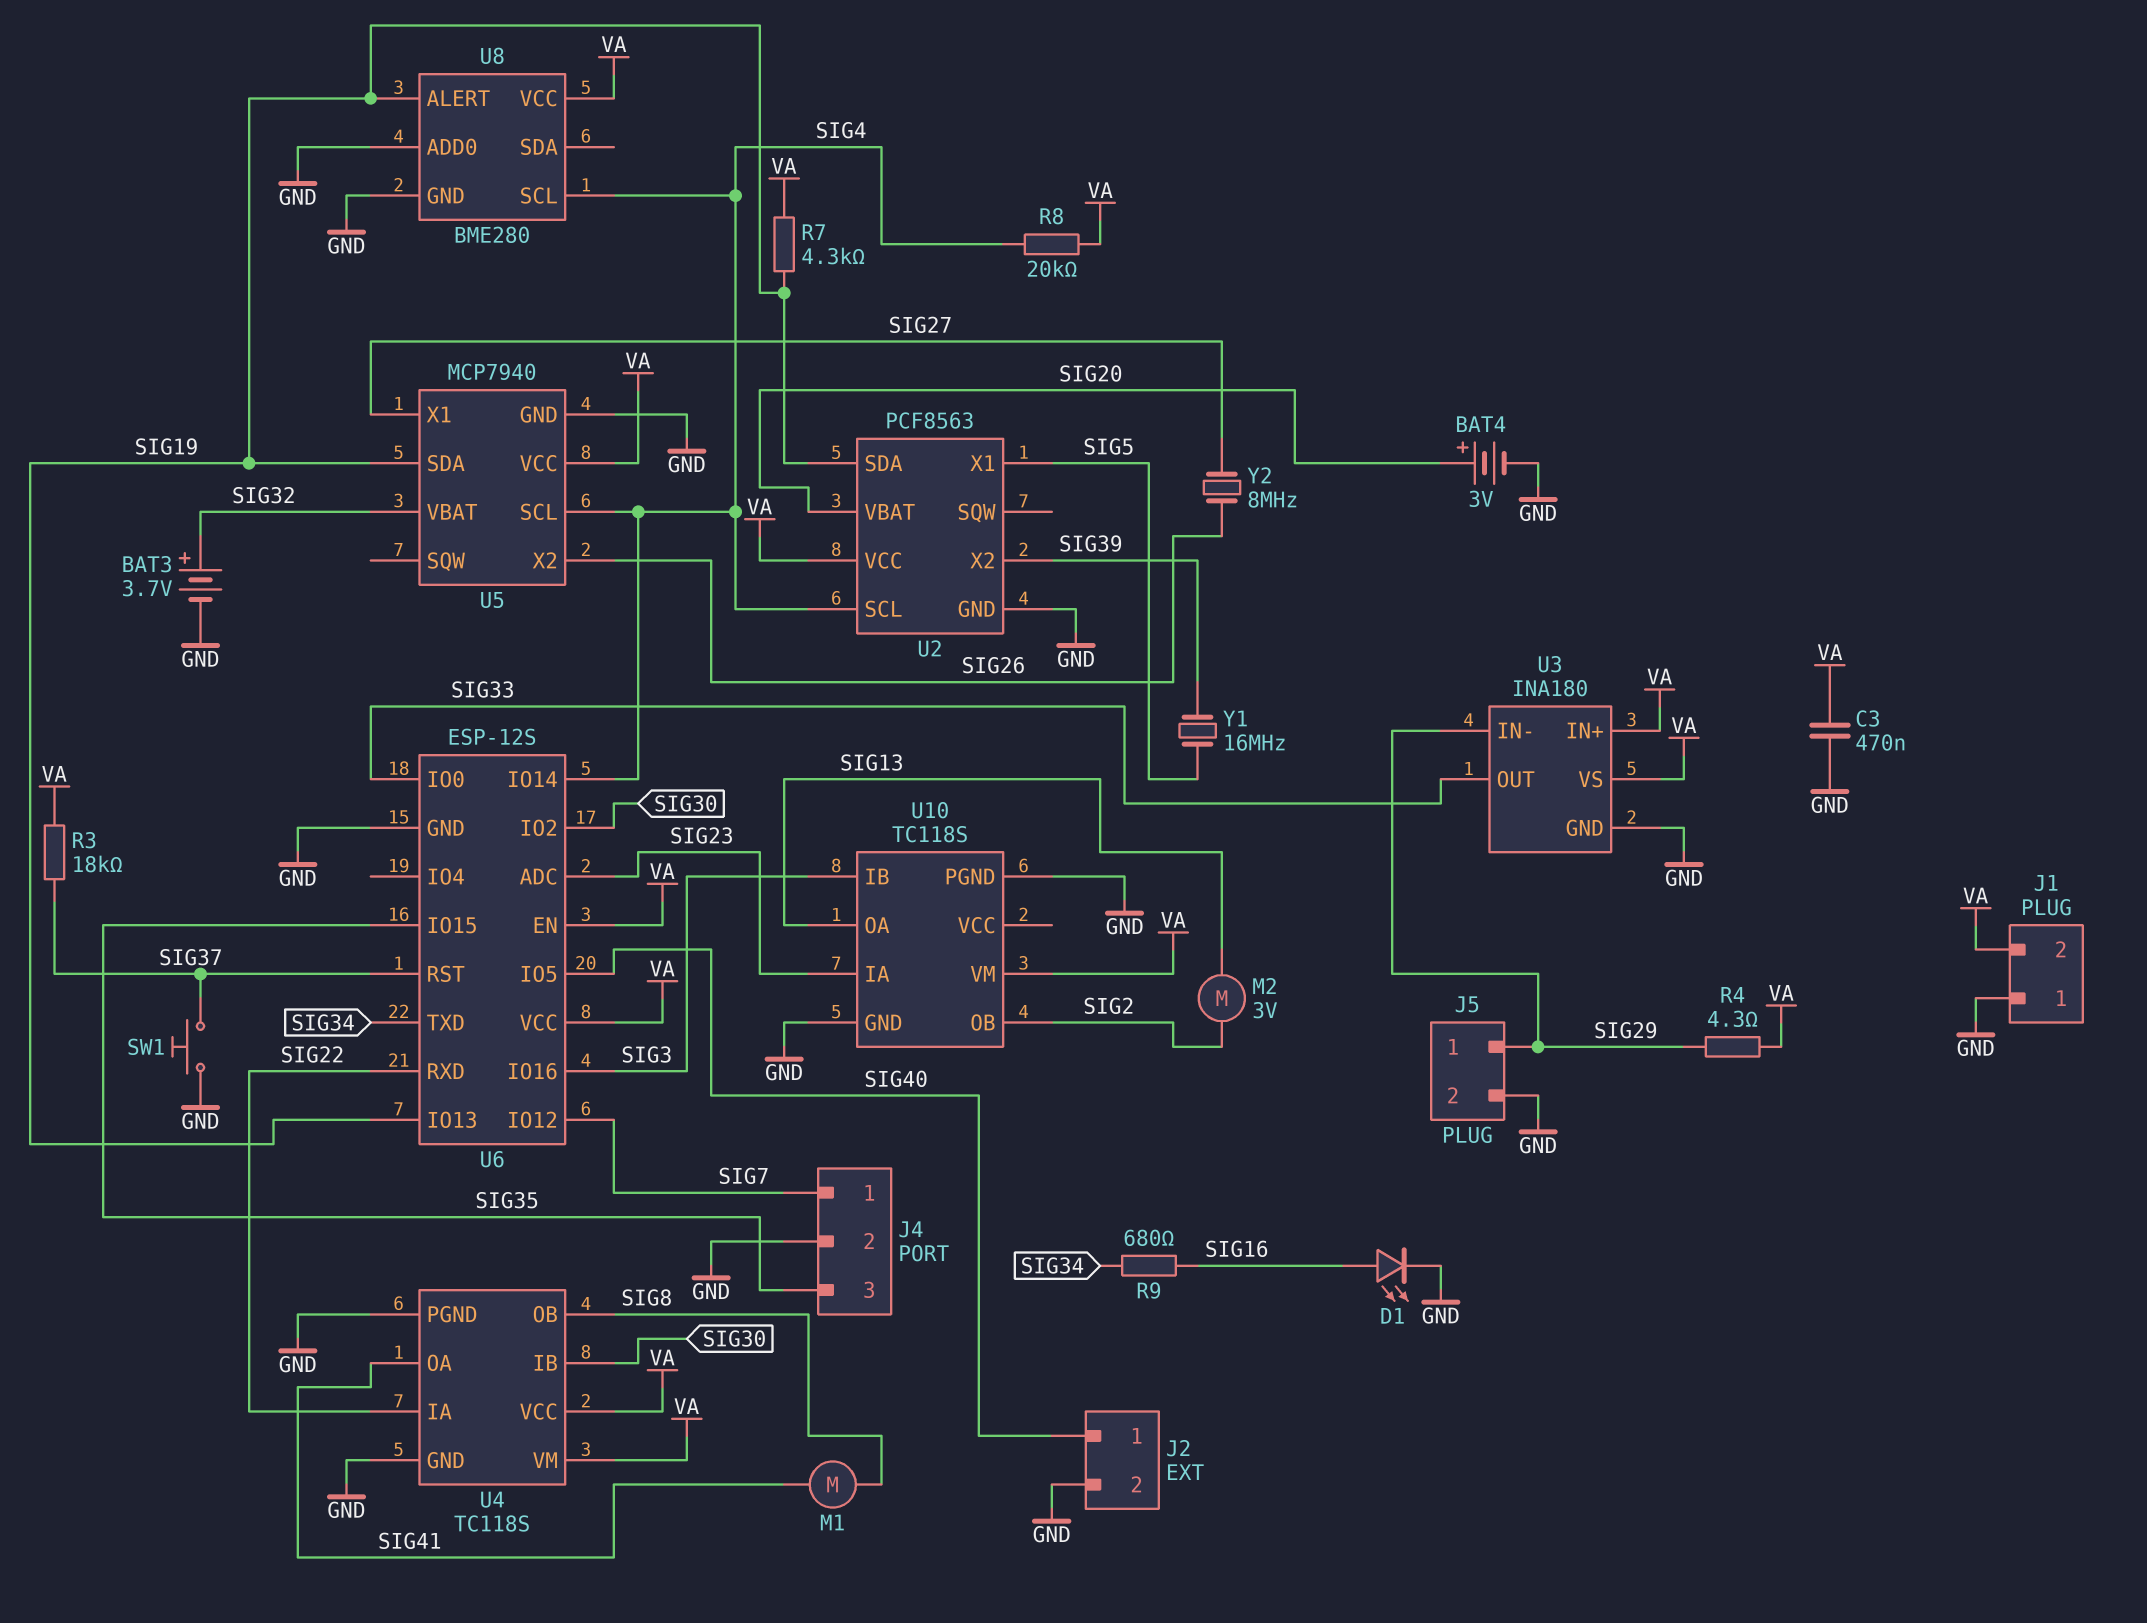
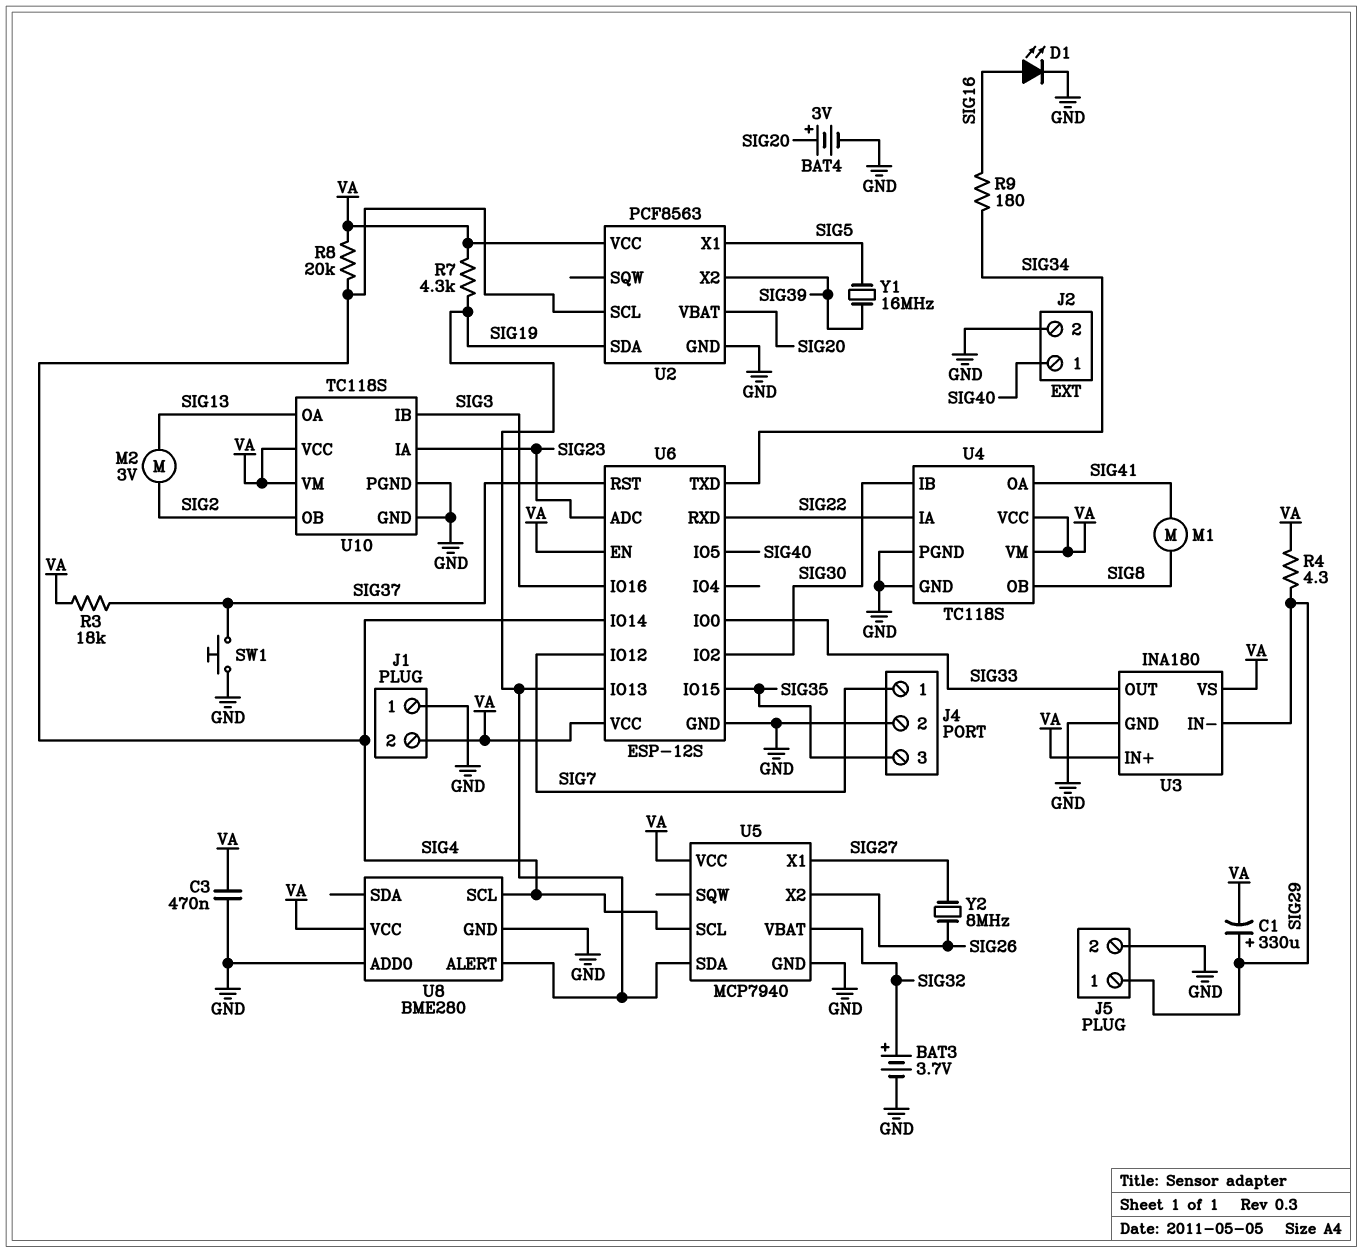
C1: none -> 330uF (plus SIG29, minus VA)
R9: 680 (SIG16, SIG34) -> 180 (SIG16, SIG34)
U10 pin VCC: none -> VA

